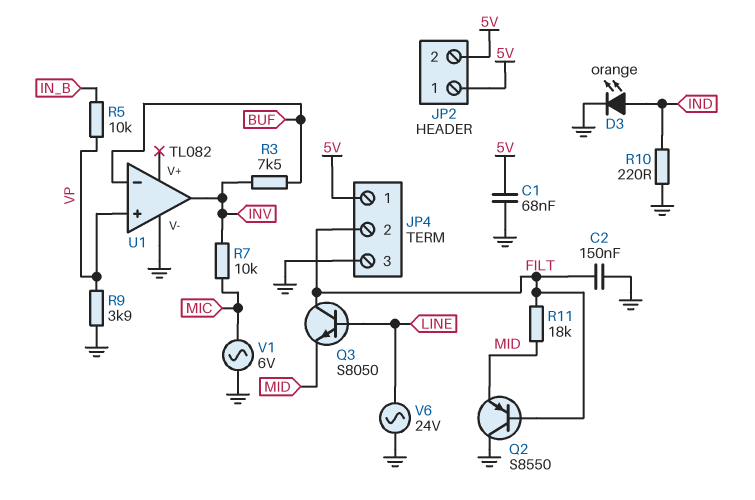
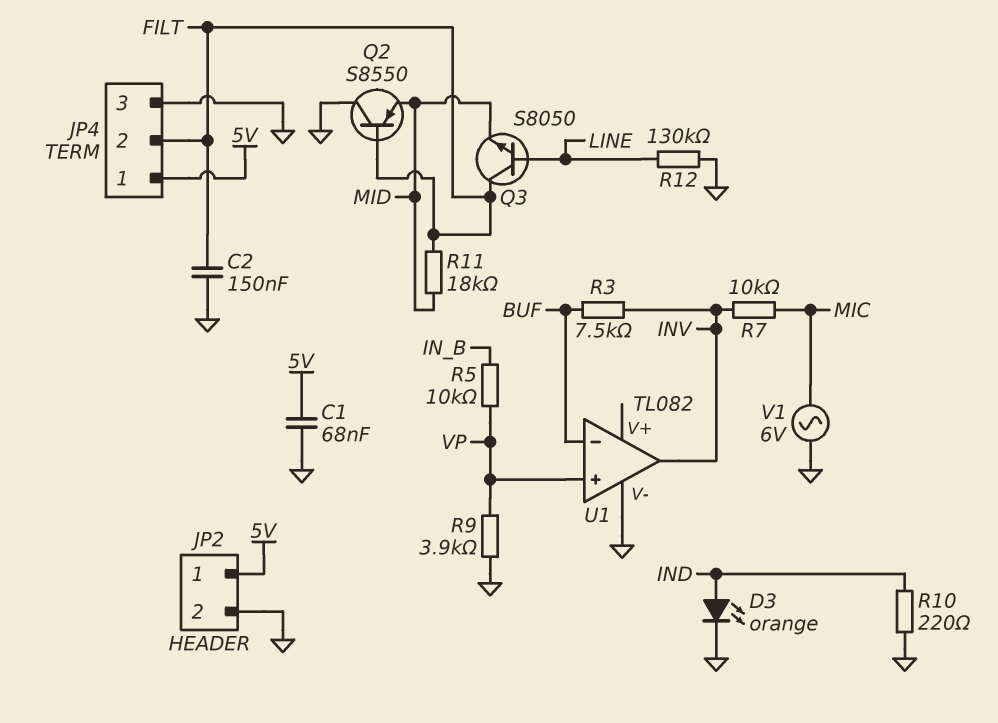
JP2 pin 2: 5V -> GND
R12: none -> 130k (GND, LINE)
V6: AC 24V (GND, LINE) -> none

